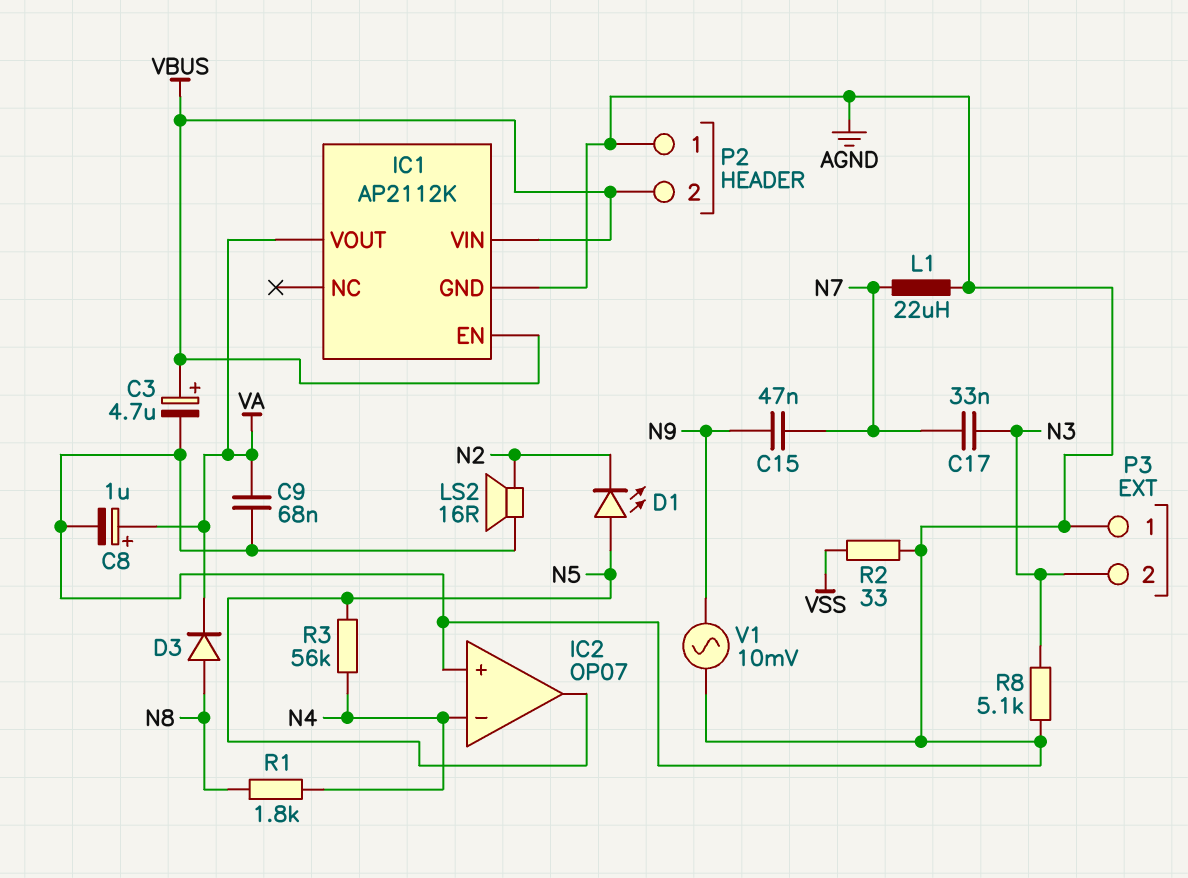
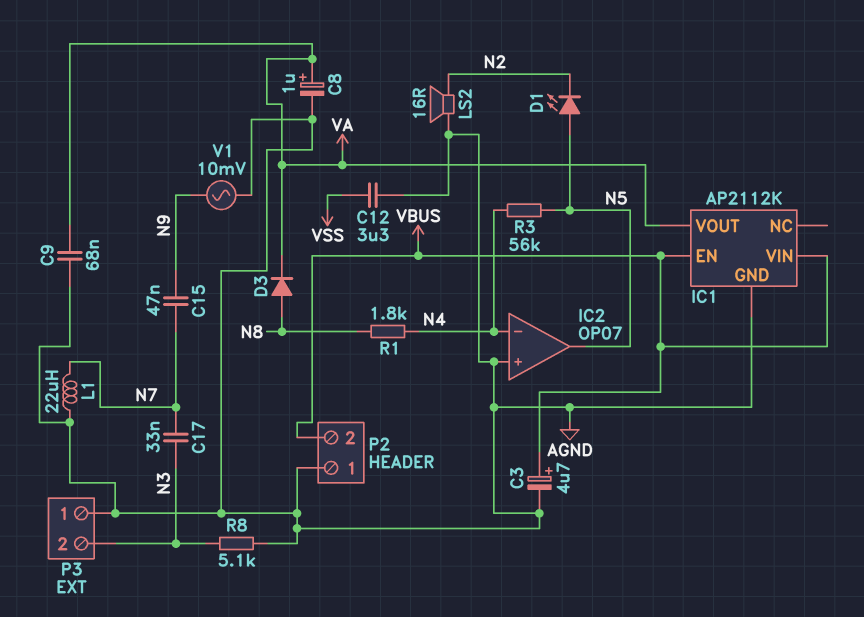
C12: none -> 3.3uF (AGND, VSS)
R2: 33 (AGND, VSS) -> none

